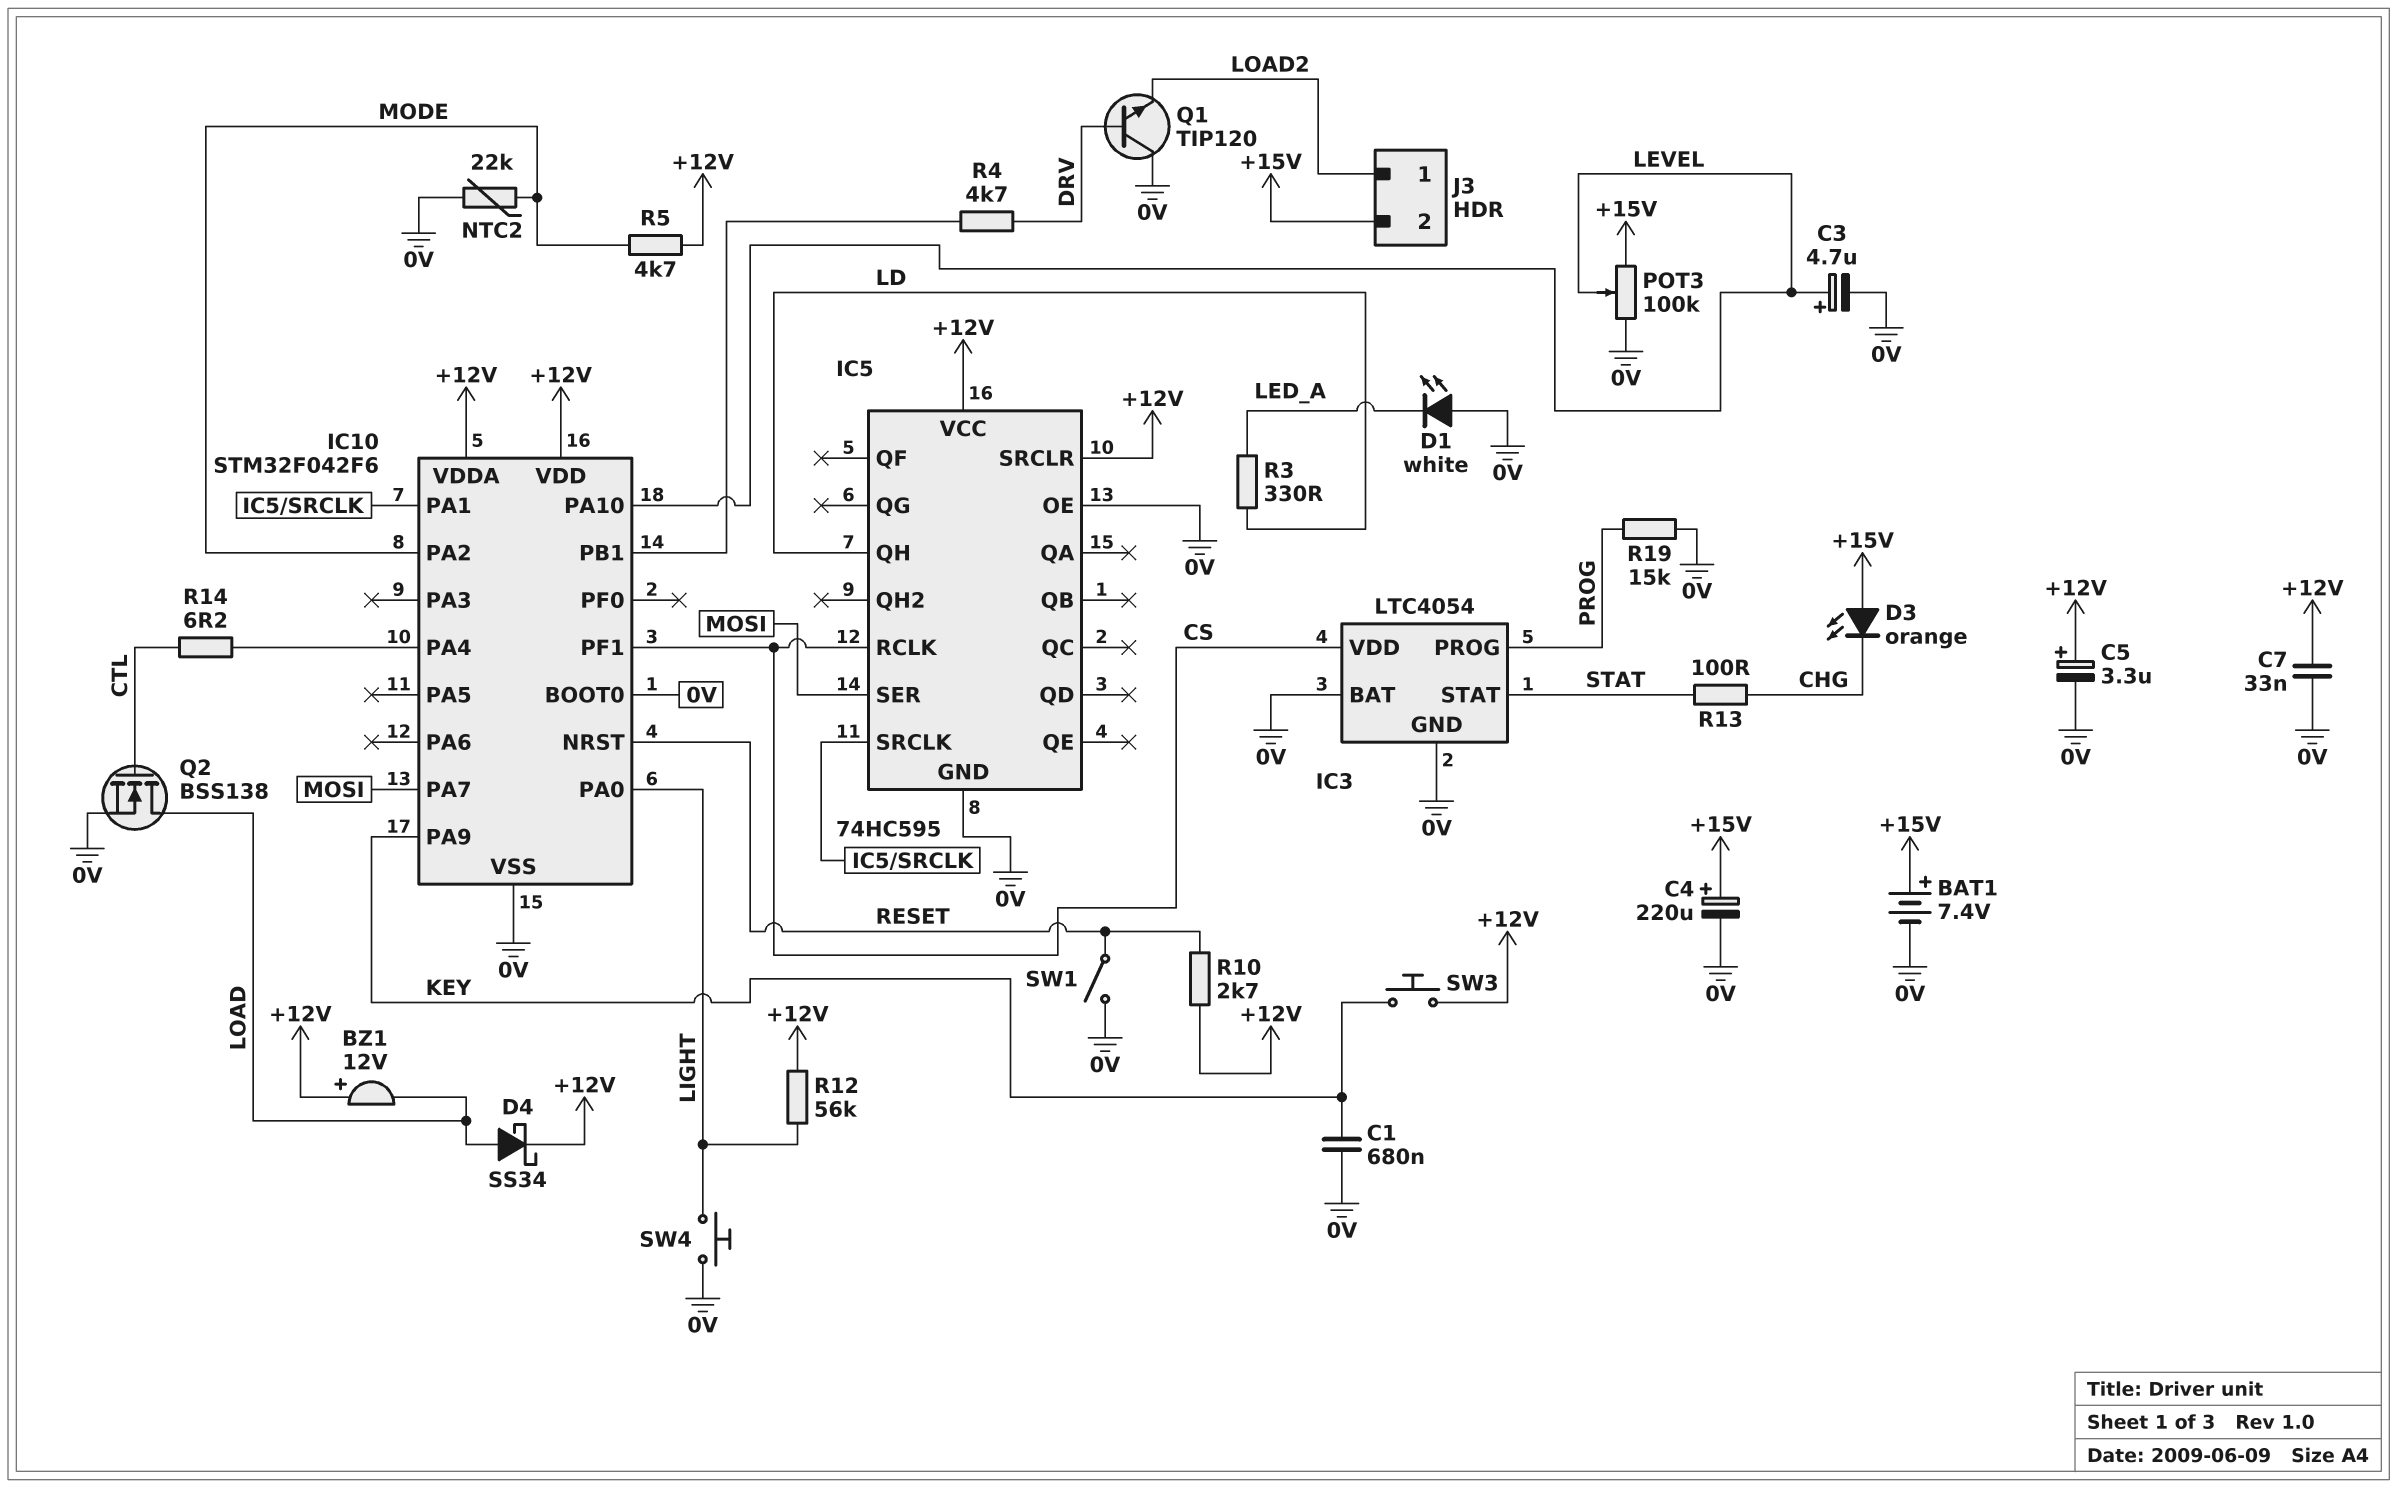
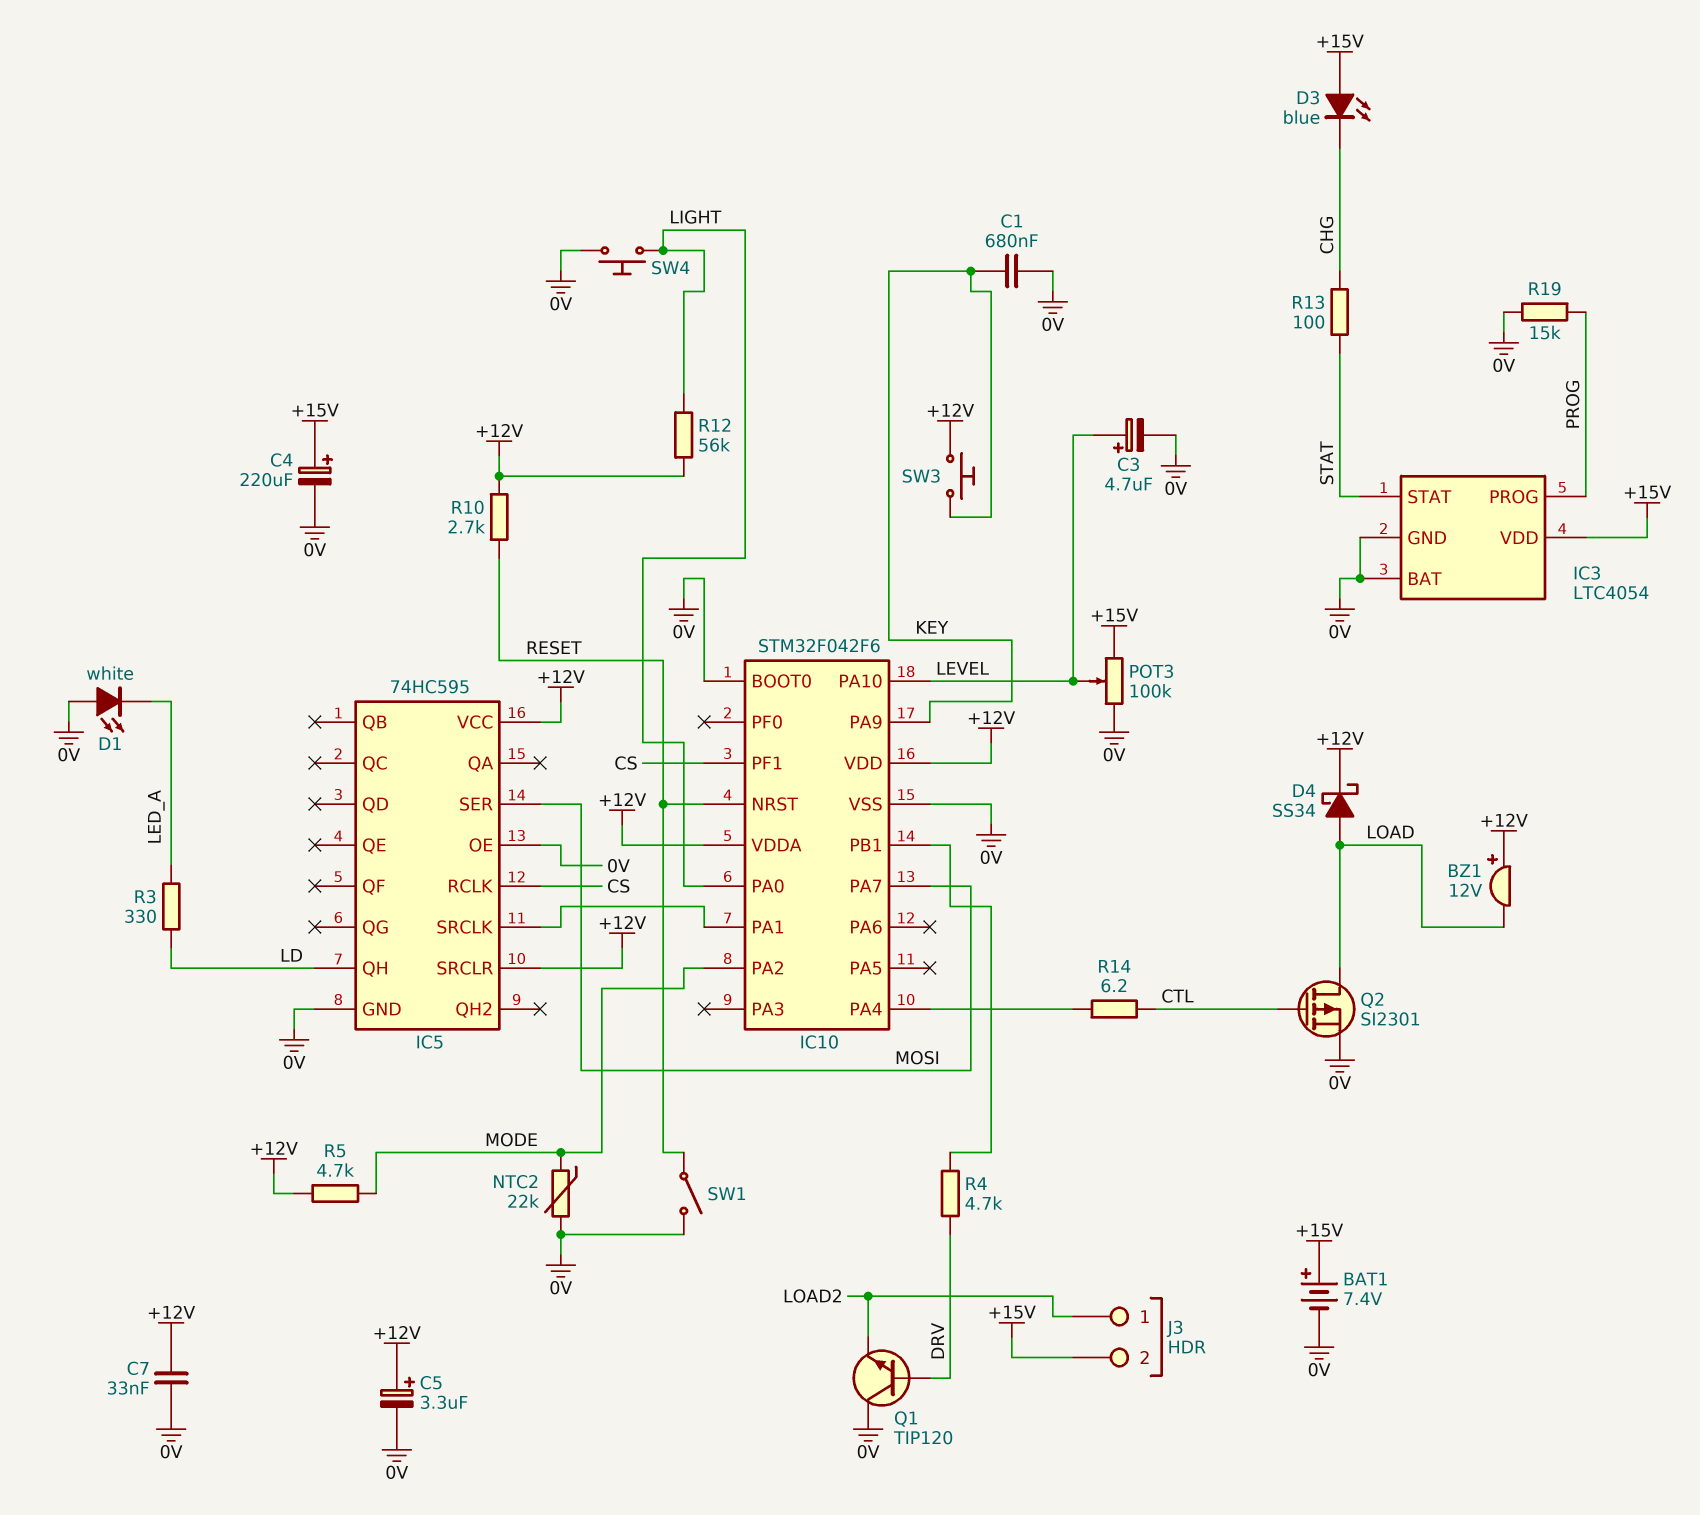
D3: LED orange (A +15V, K CHG) -> LED blue (A +15V, K CHG)
IC3 pin VDD: CS -> +15V
Q2: NMOS BSS138 (G CTL, D LOAD, S 0V) -> PMOS SI2301 (G CTL, D LOAD, S 0V)

